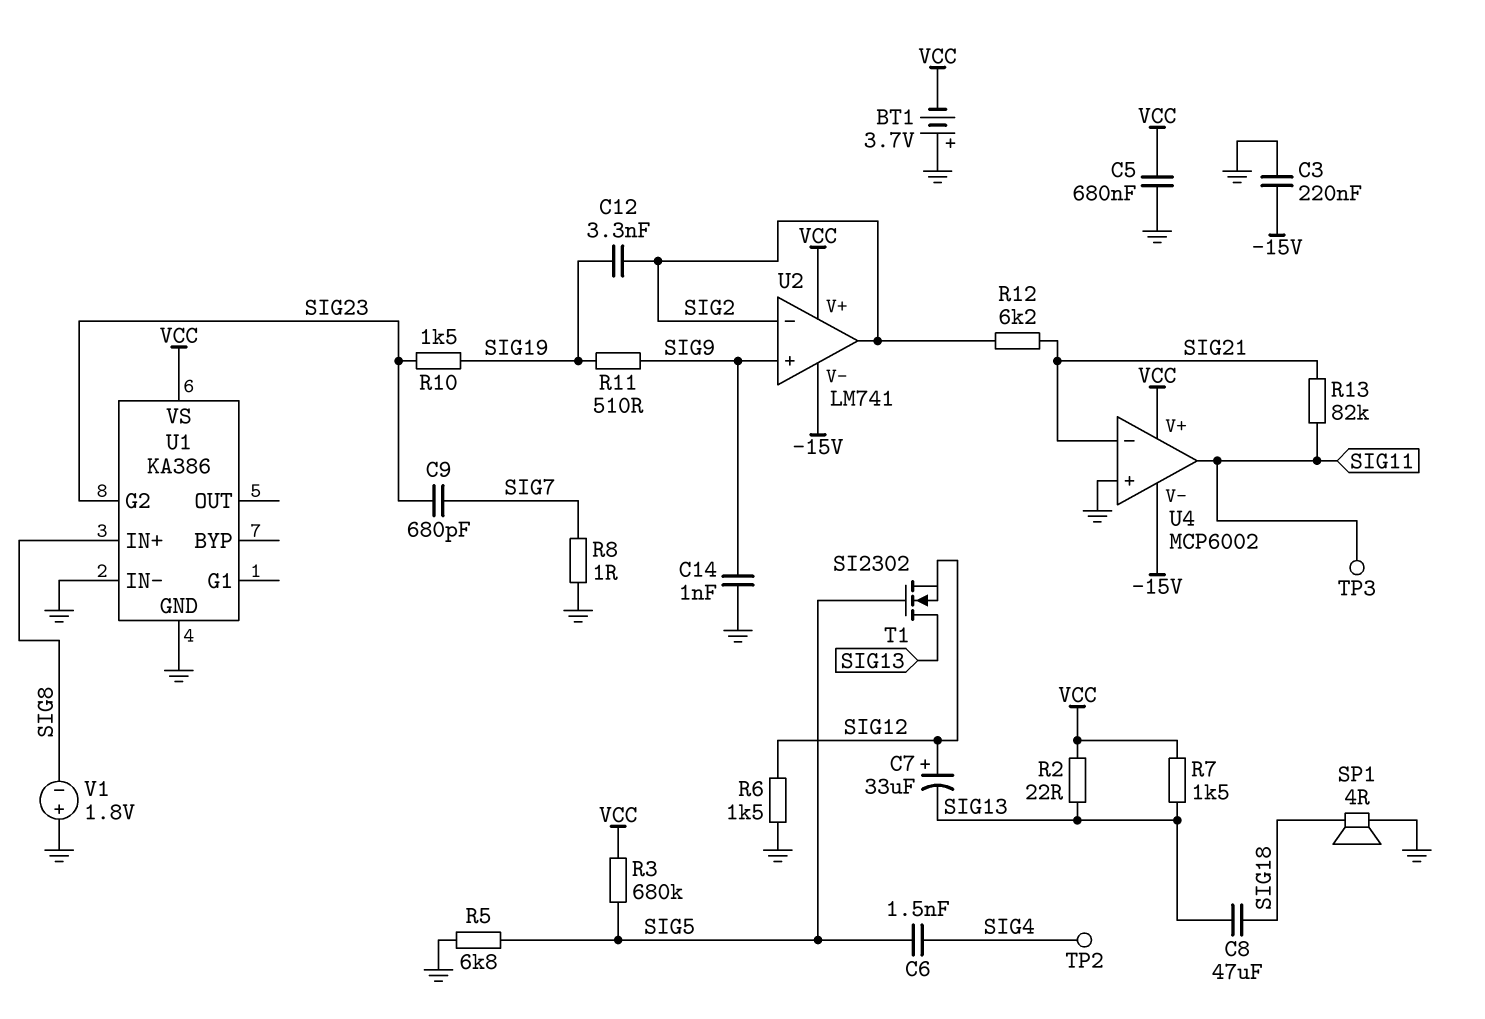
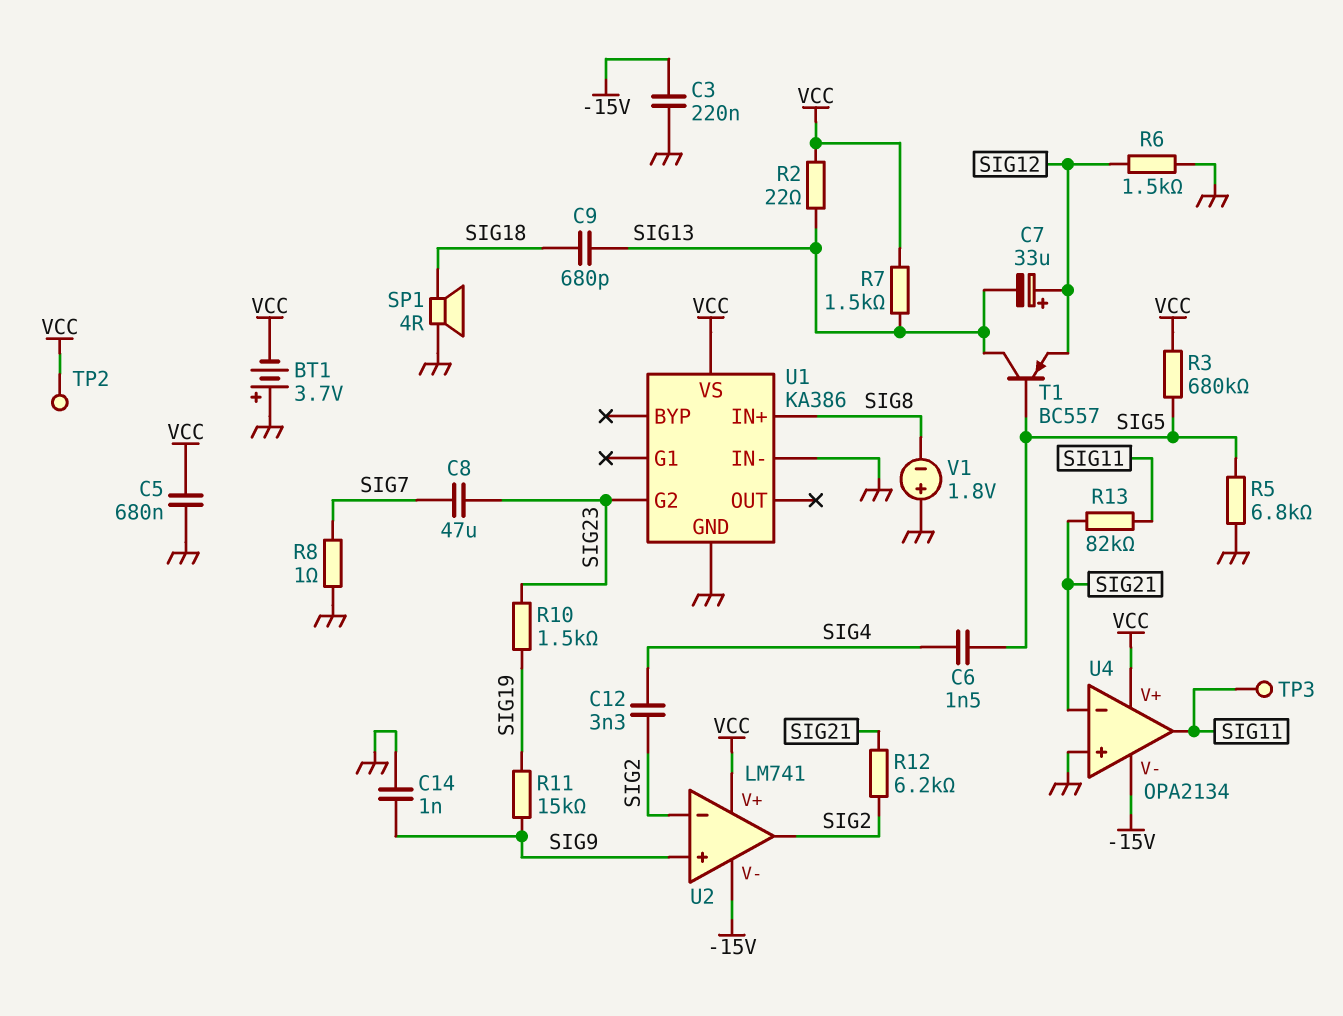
C8: 47uF (SIG13, SIG18) -> 47uF (SIG7, SIG23)
C9: 680pF (SIG7, SIG23) -> 680pF (SIG13, SIG18)
C12: 3.3nF (SIG2, SIG19) -> 3.3nF (SIG2, SIG4)
R11: 510 (SIG9, SIG19) -> 15k (SIG9, SIG19)
T1: NMOS SI2302 (G SIG5, D SIG13, S SIG12) -> PNP BC557 (B SIG5, C SIG13, E SIG12)
TP2: test point (SIG4) -> test point (VCC)
U4: MCP6002 -> OPA2134

